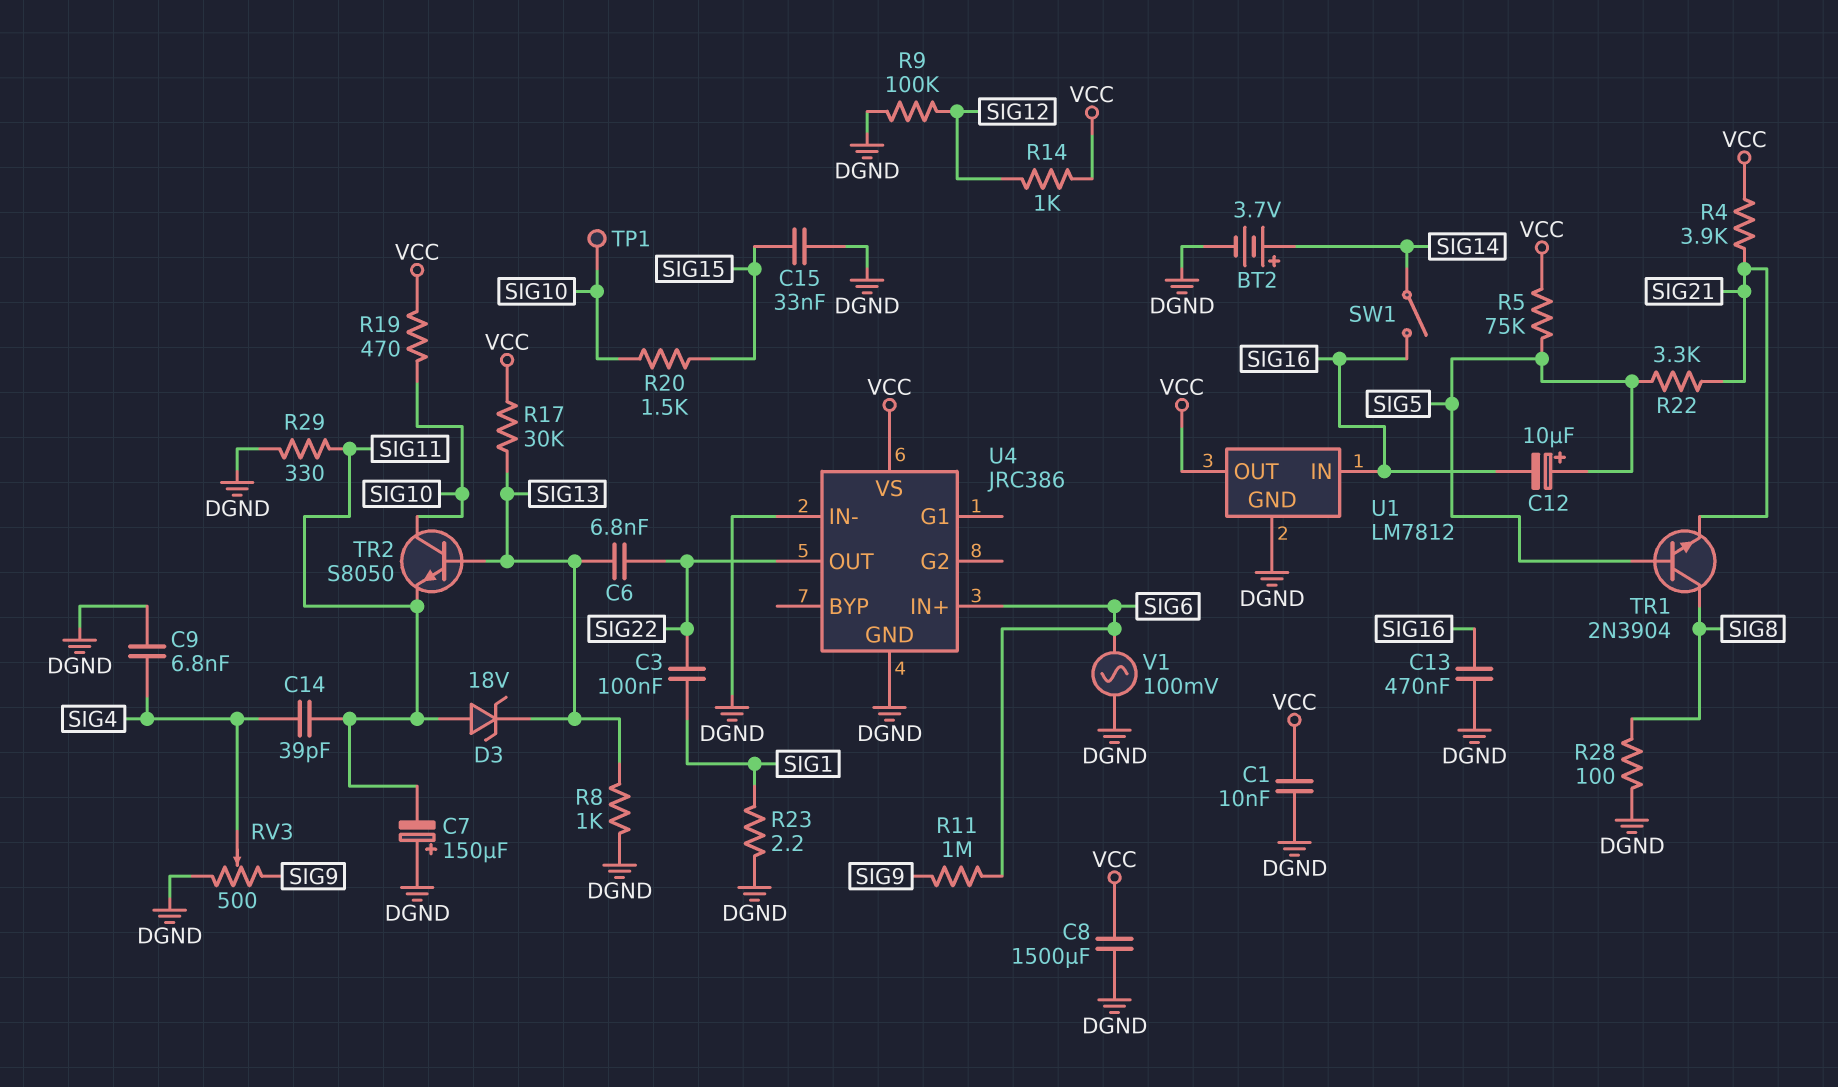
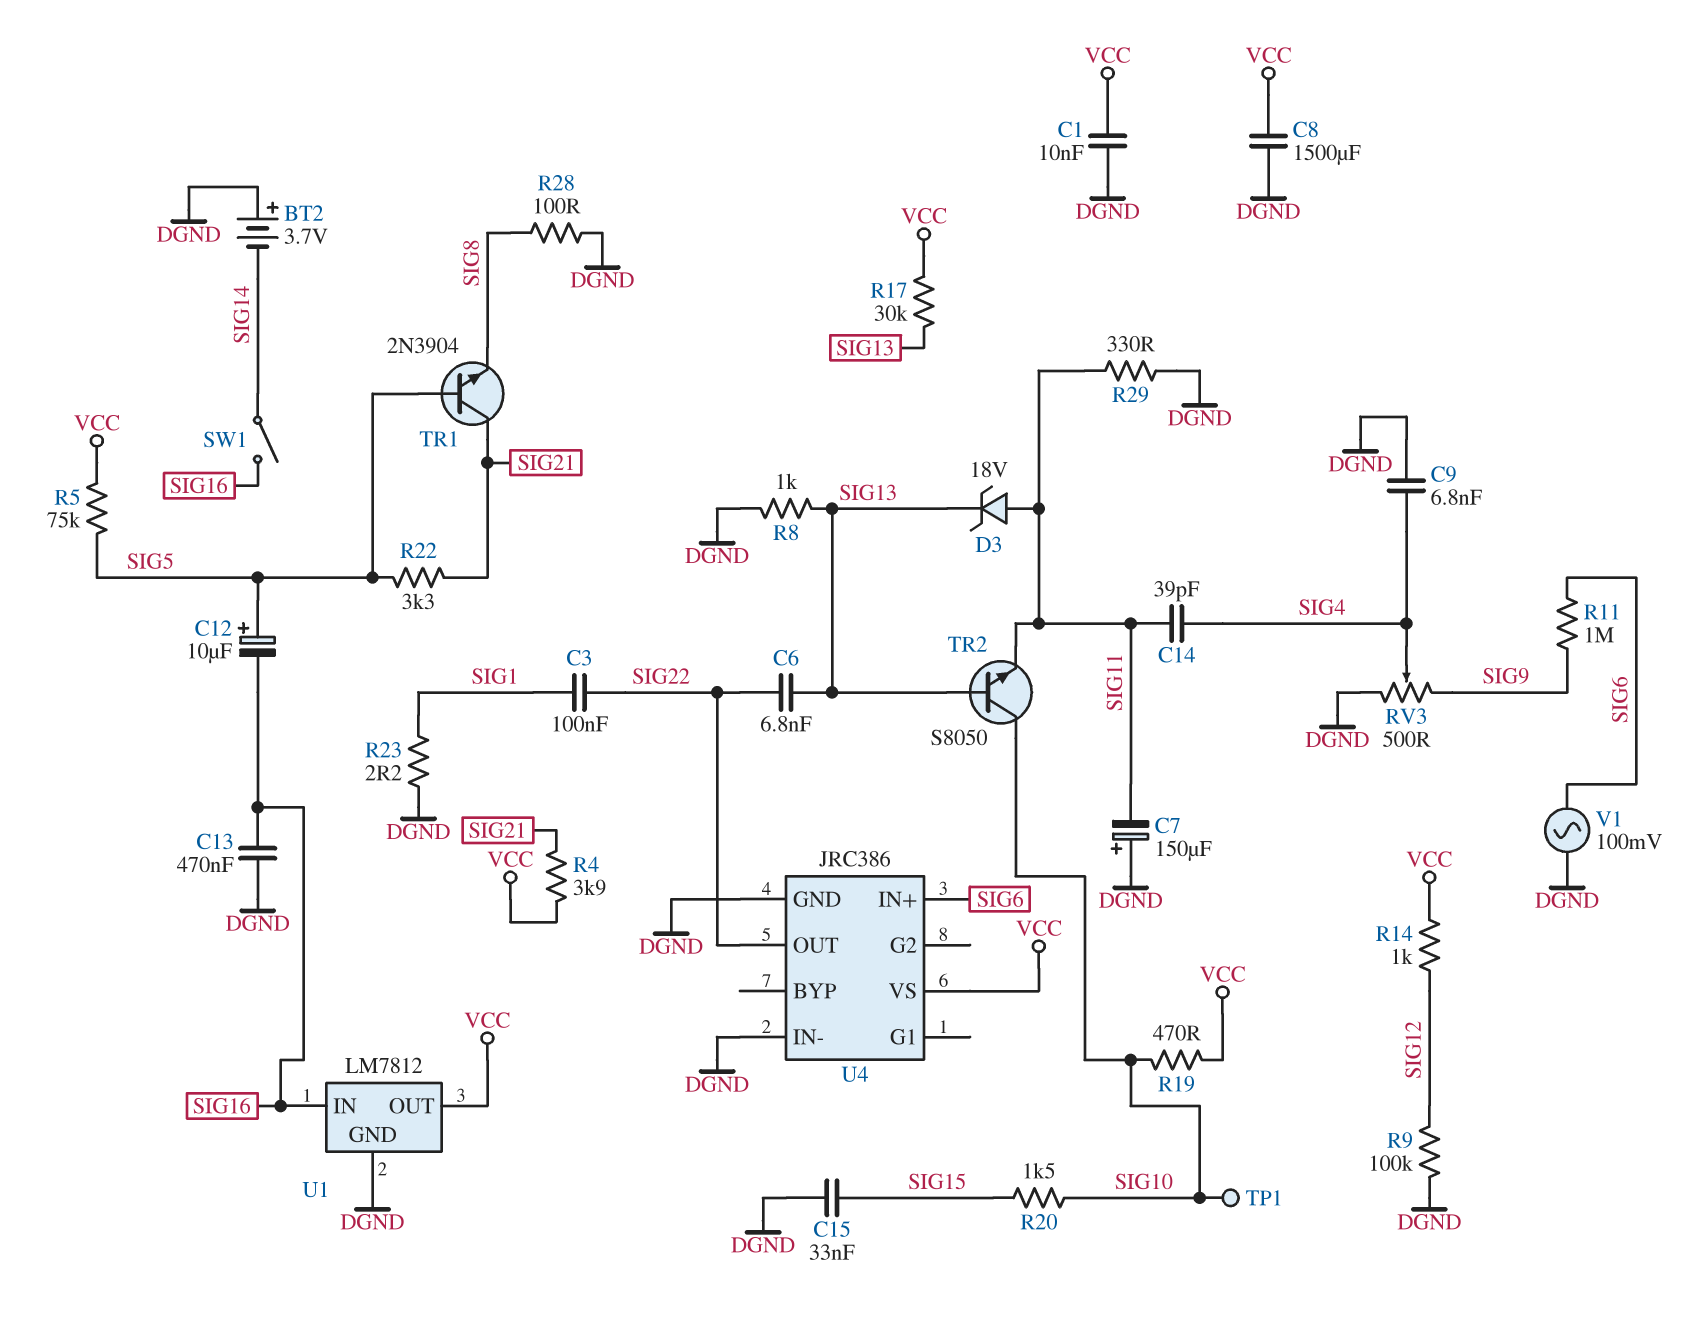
BT2: 3.7V (plus SIG14, minus DGND) -> 3.7V (plus DGND, minus SIG14)
TR1: NPN 2N3904 (B SIG5, C SIG8, E SIG21) -> NPN 2N3904 (B SIG5, C SIG21, E SIG8)

